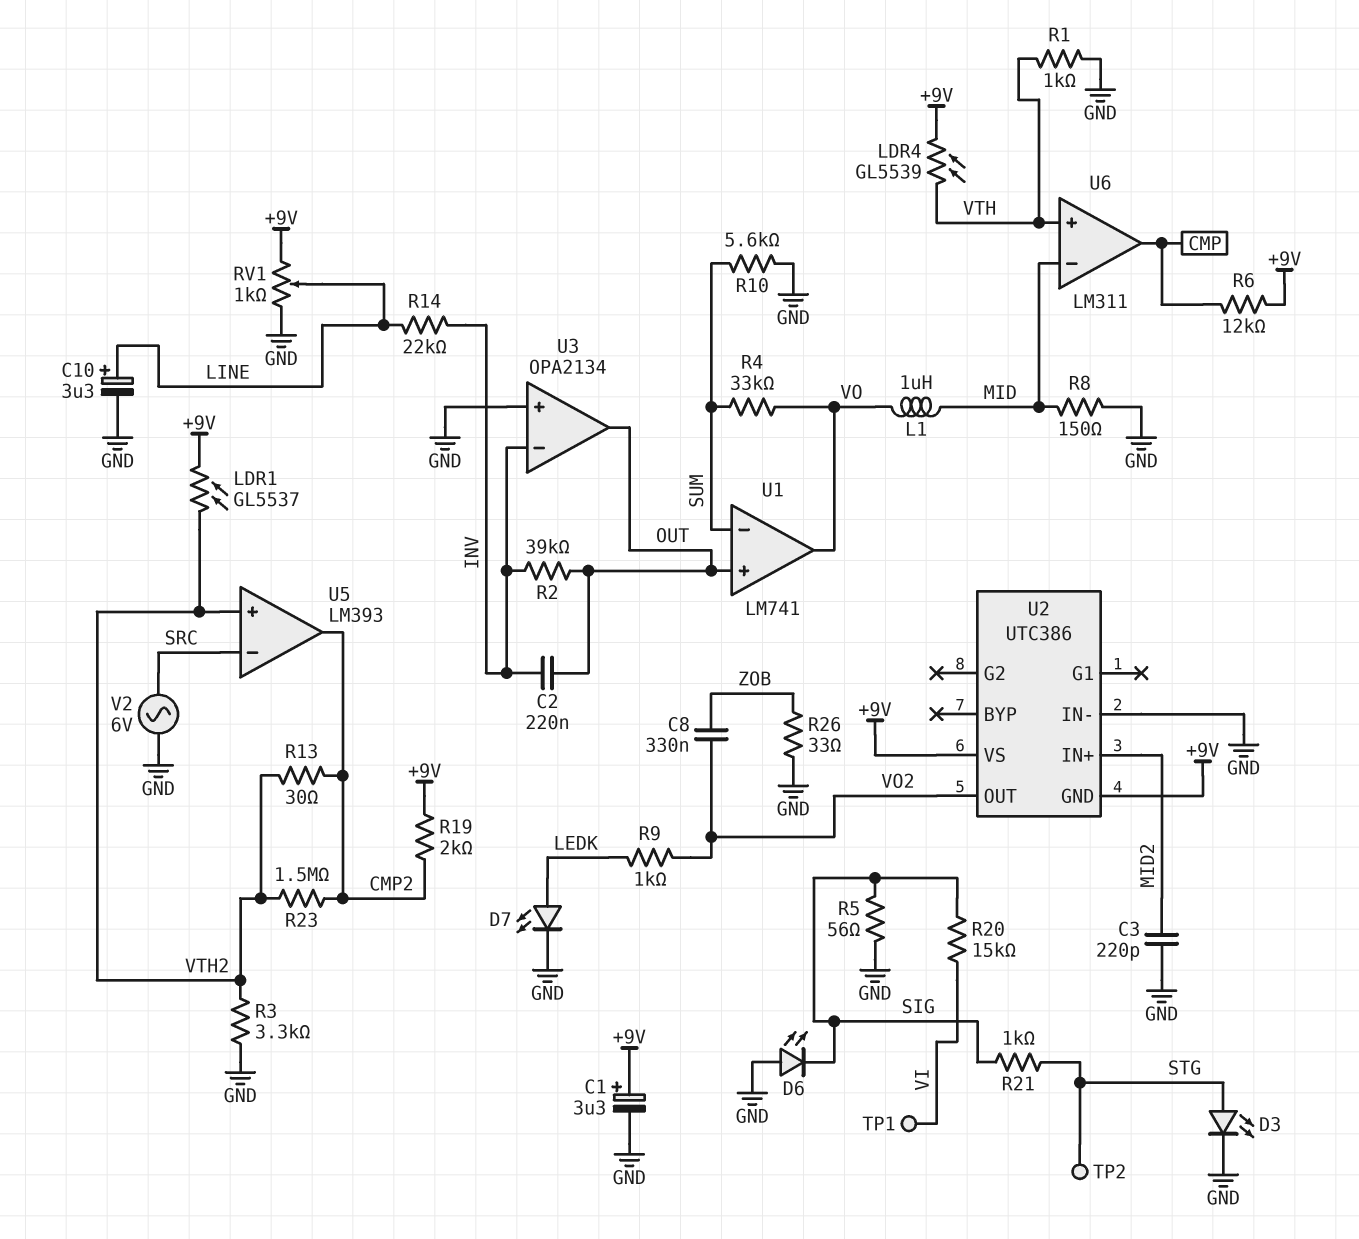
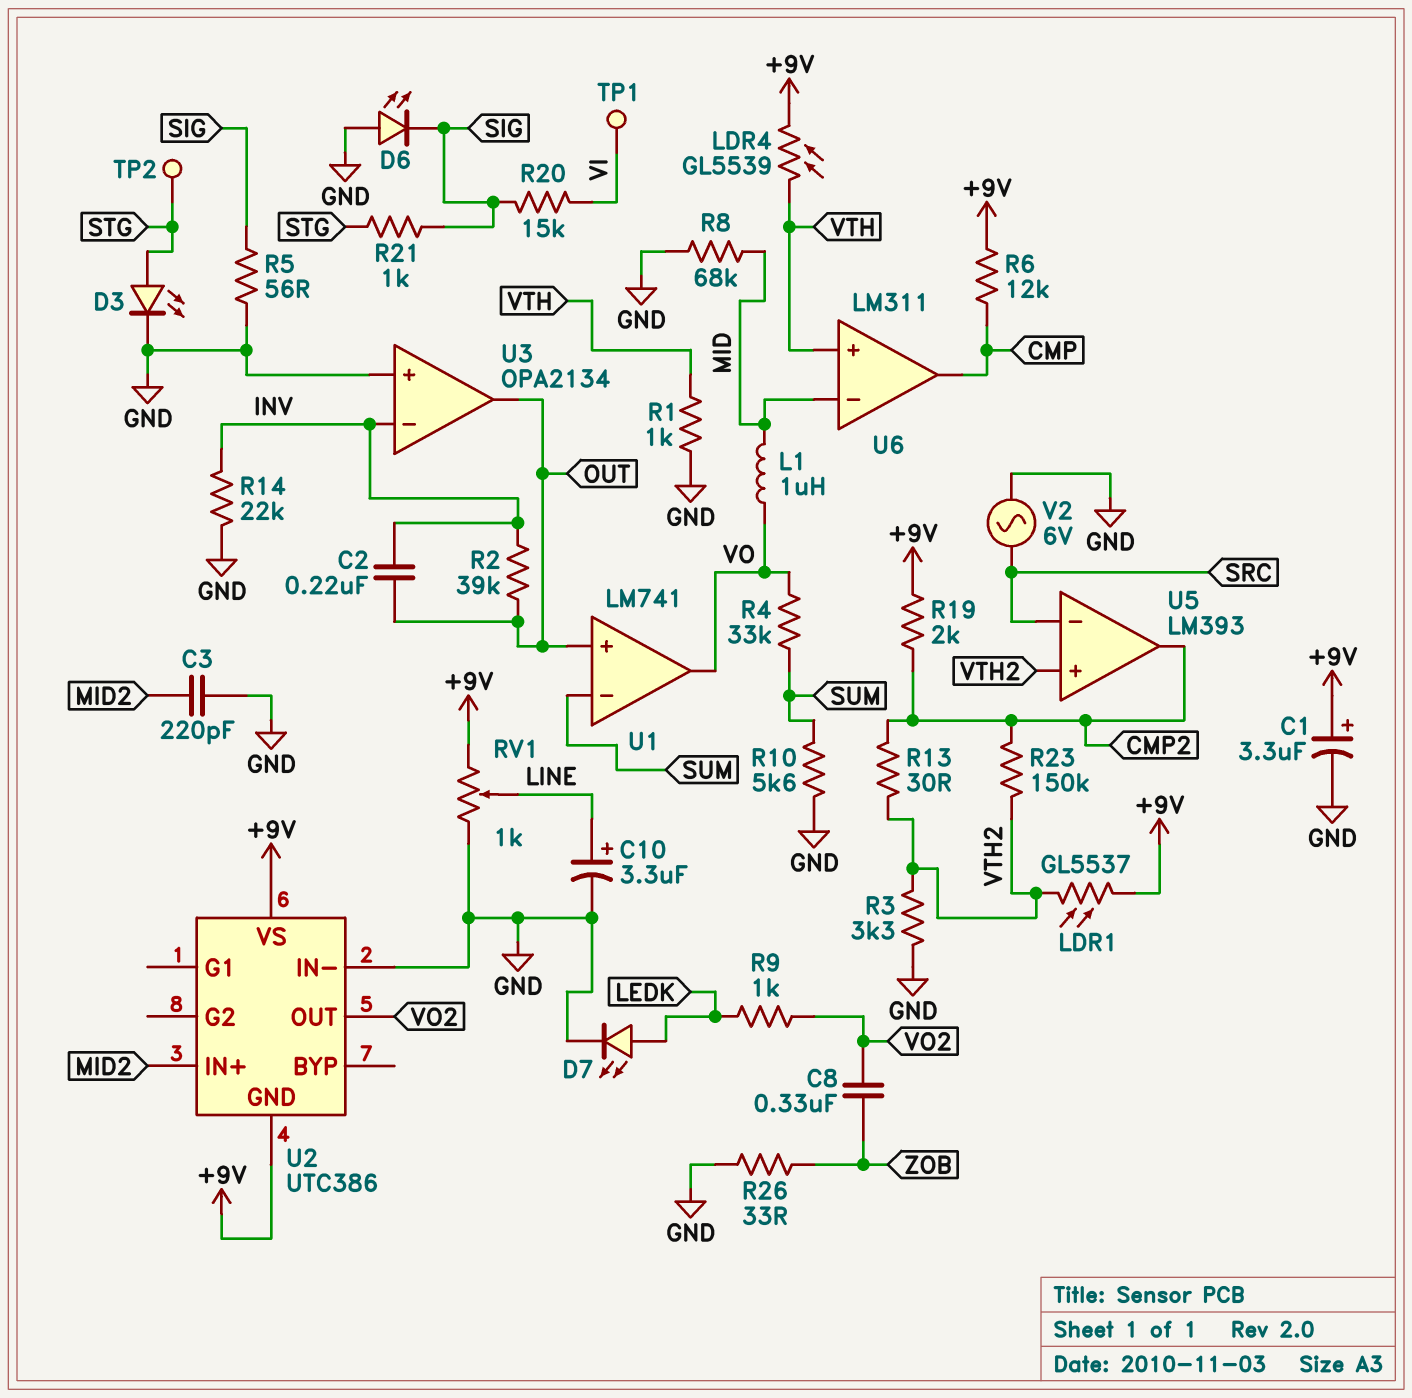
R8: 150 (GND, MID) -> 68k (GND, MID)
R14: 22k (INV, LINE) -> 22k (GND, INV)
R23: 1.5M (CMP2, VTH2) -> 150k (CMP2, VTH2)

